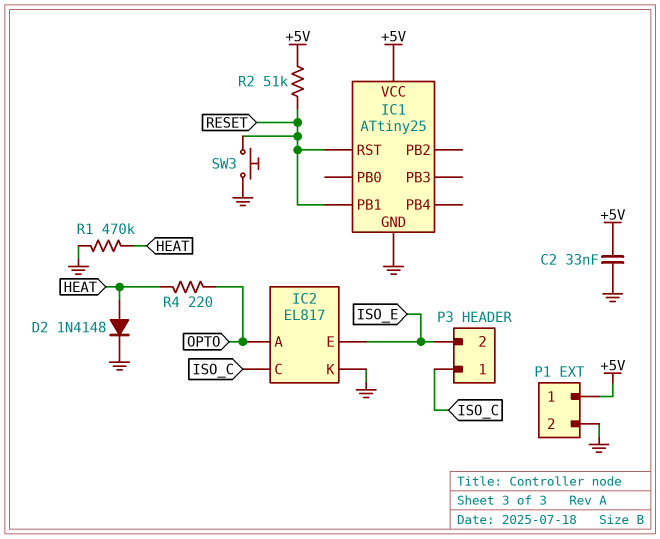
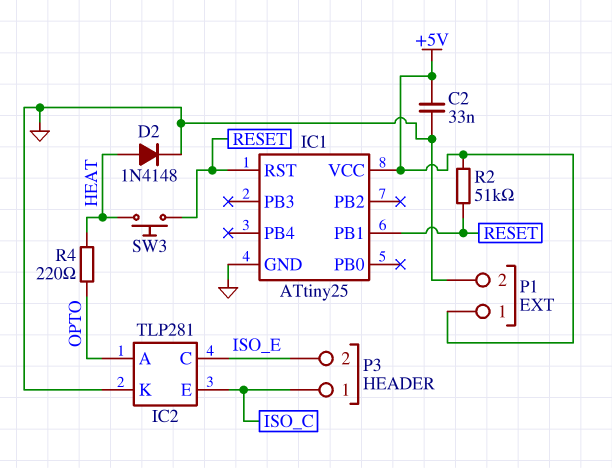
IC2: EL817 -> TLP281
IC2 pin C: ISO_C -> ISO_E
IC2 pin E: ISO_E -> ISO_C
R1: 470k (GND, HEAT) -> none
SW3: button (GND, RESET) -> button (HEAT, RESET)

